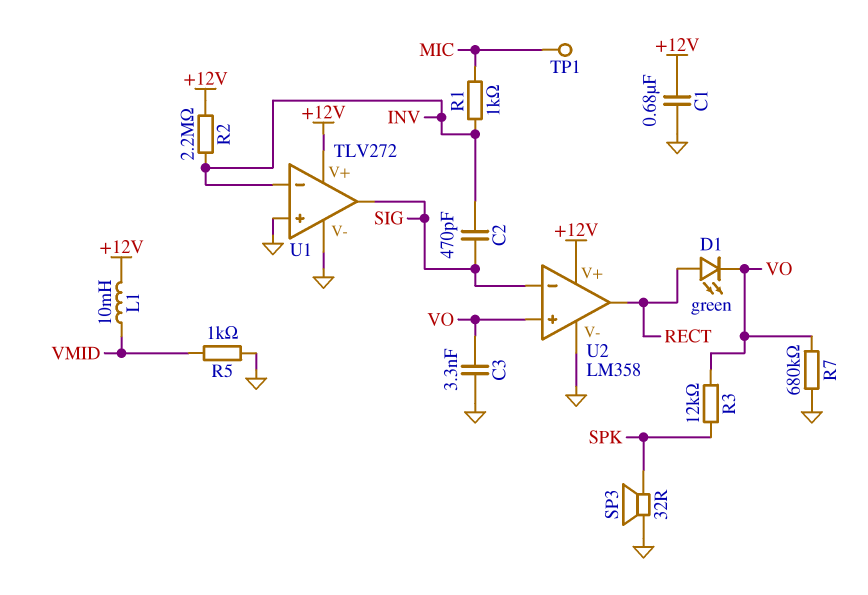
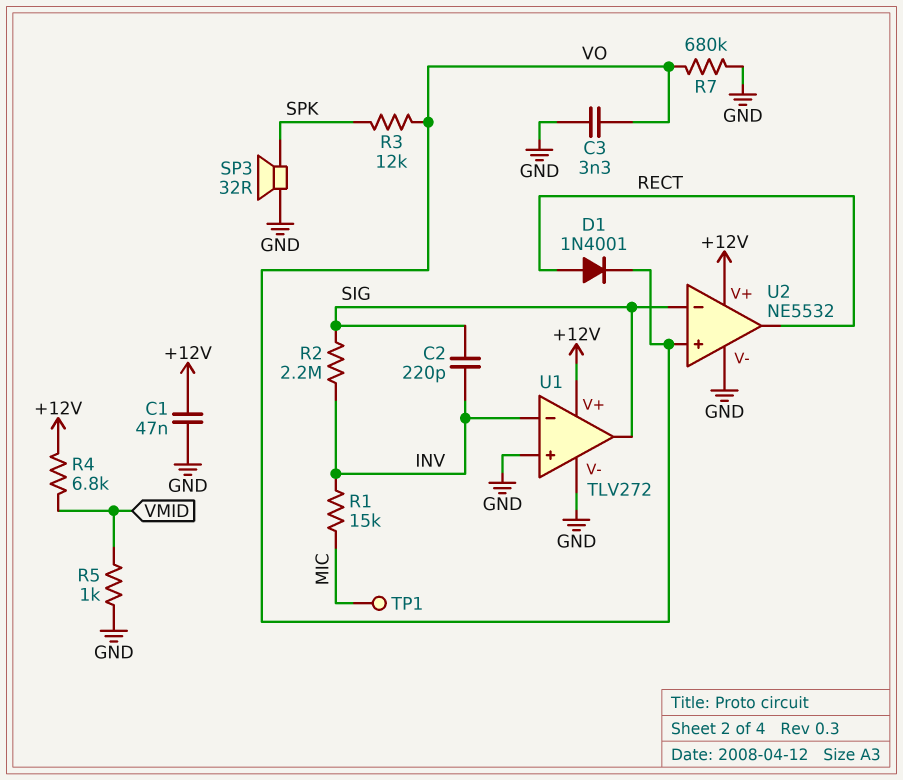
C1: 680nF (+12V, GND) -> 47nF (+12V, GND)
C2: 470pF (INV, SIG) -> 220pF (INV, SIG)
D1: LED green (A RECT, K VO) -> diode 1N4001 (A RECT, K VO)
L1: 10mH (+12V, VMID) -> none
R1: 1k (INV, MIC) -> 15k (INV, MIC)
R2: 2.2M (+12V, INV) -> 2.2M (INV, SIG)
R4: none -> 6.8k (+12V, VMID)
U2: LM358 -> NE5532

